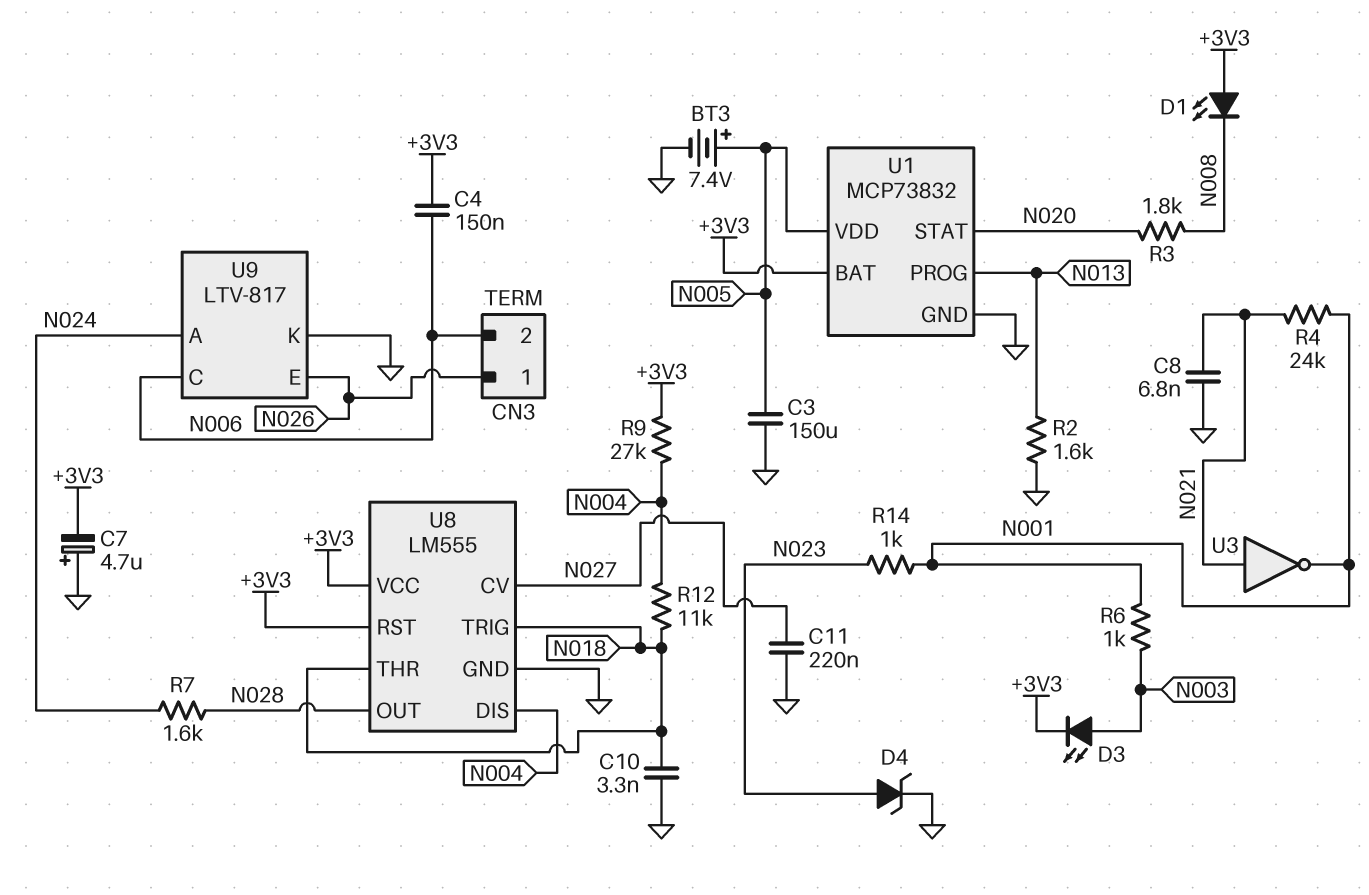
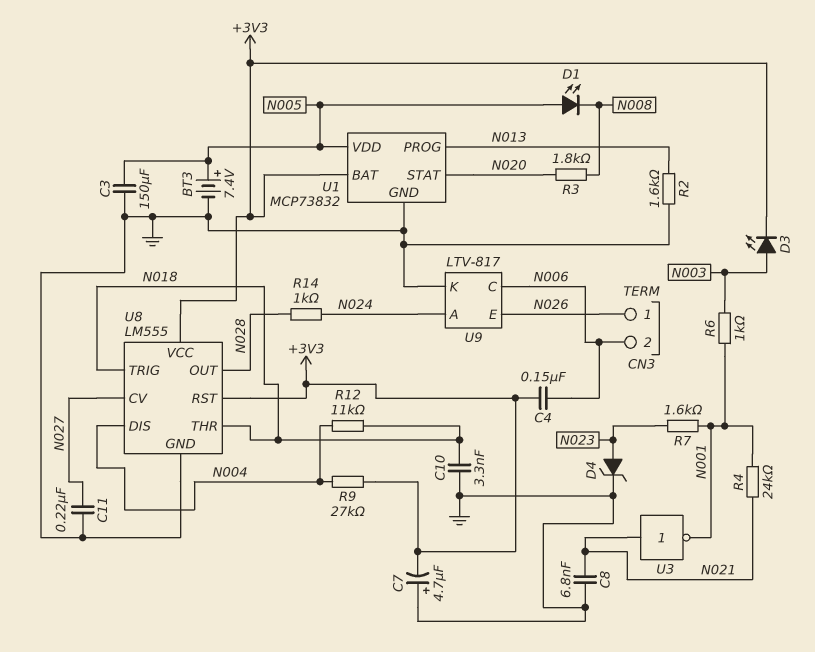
D1: LED (A +3V3, K N008) -> LED (A N005, K N008)
R7: 1.6k (N024, N028) -> 1.6k (N001, N023)
R14: 1k (N001, N023) -> 1k (N024, N028)

